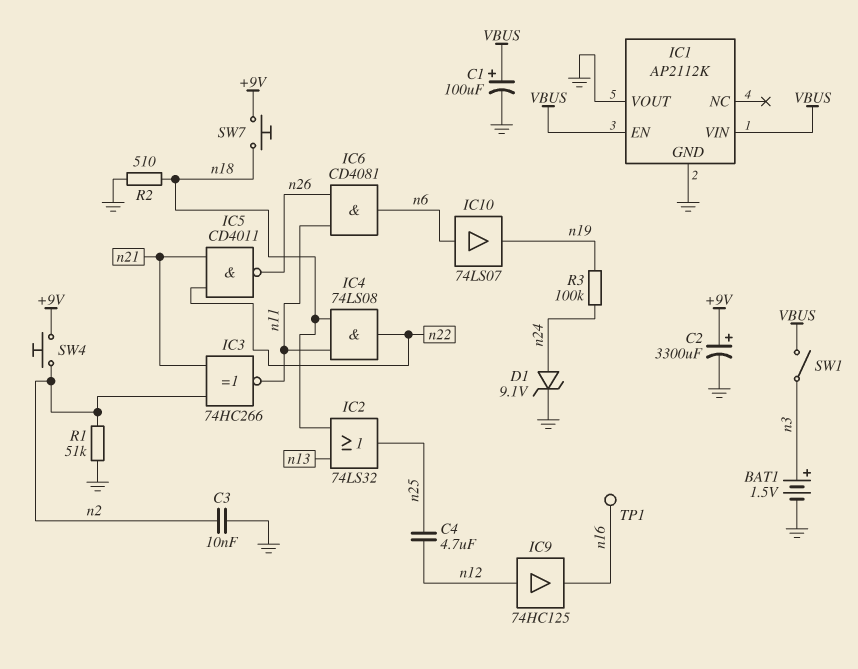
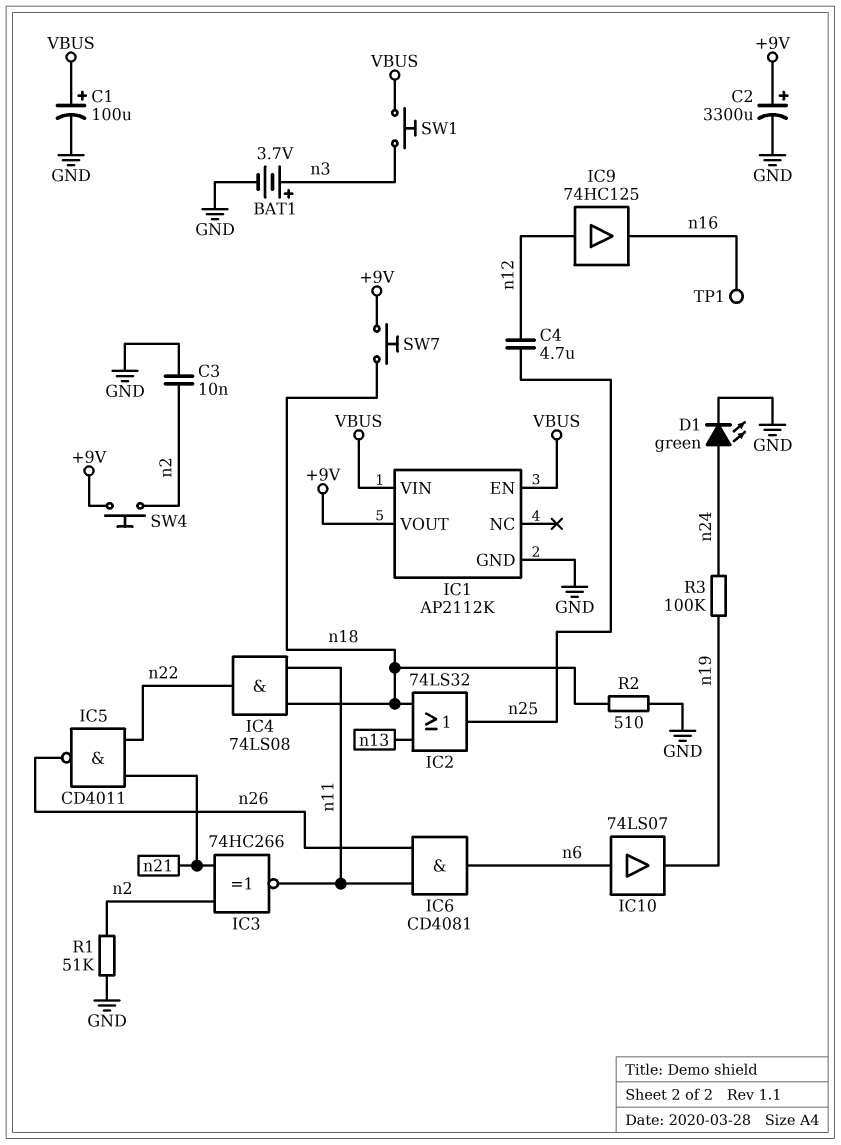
BAT1: 1.5V (plus n3, minus GND) -> 3.7V (plus n3, minus GND)
D1: zener 9.1V (A n24, K GND) -> LED green (A n24, K GND)
IC1 pin VOUT: GND -> +9V
SW1: switch (VBUS, n3) -> button (VBUS, n3)

